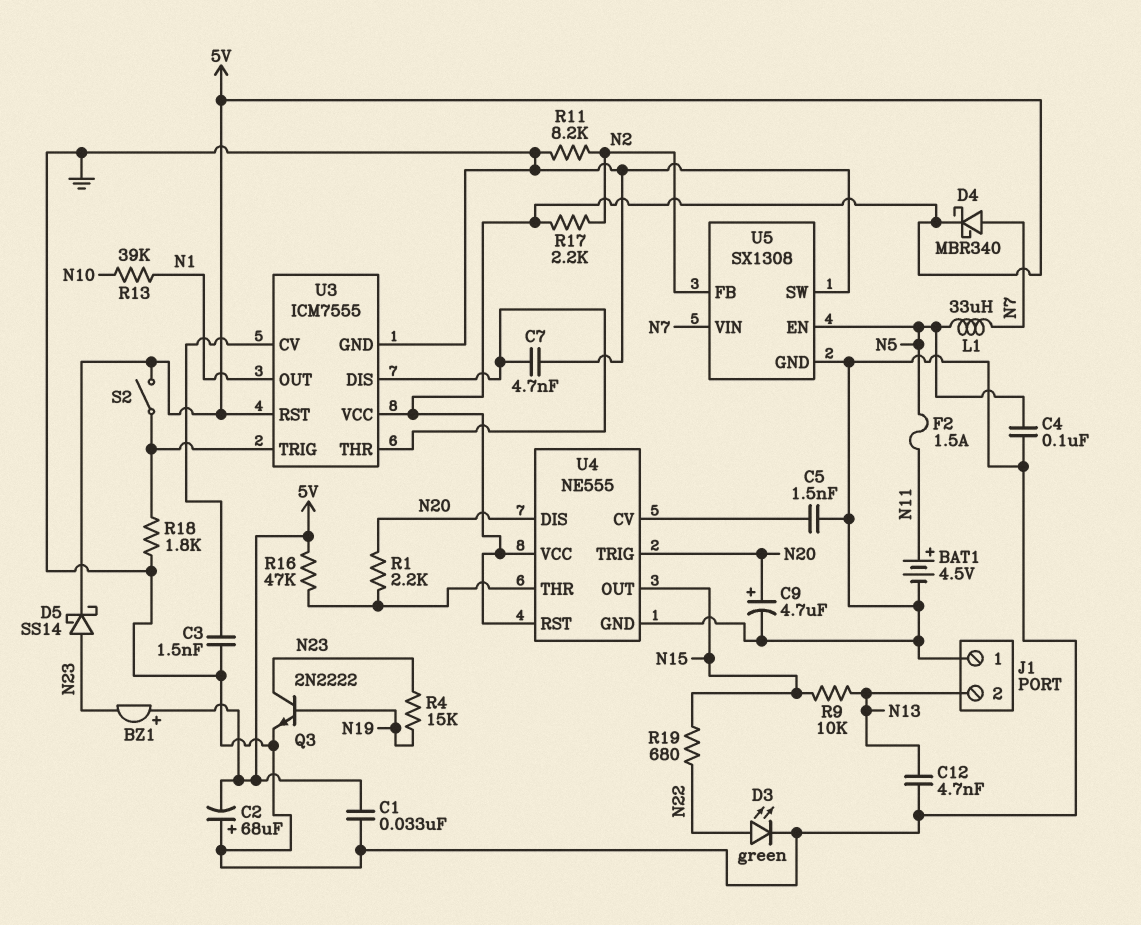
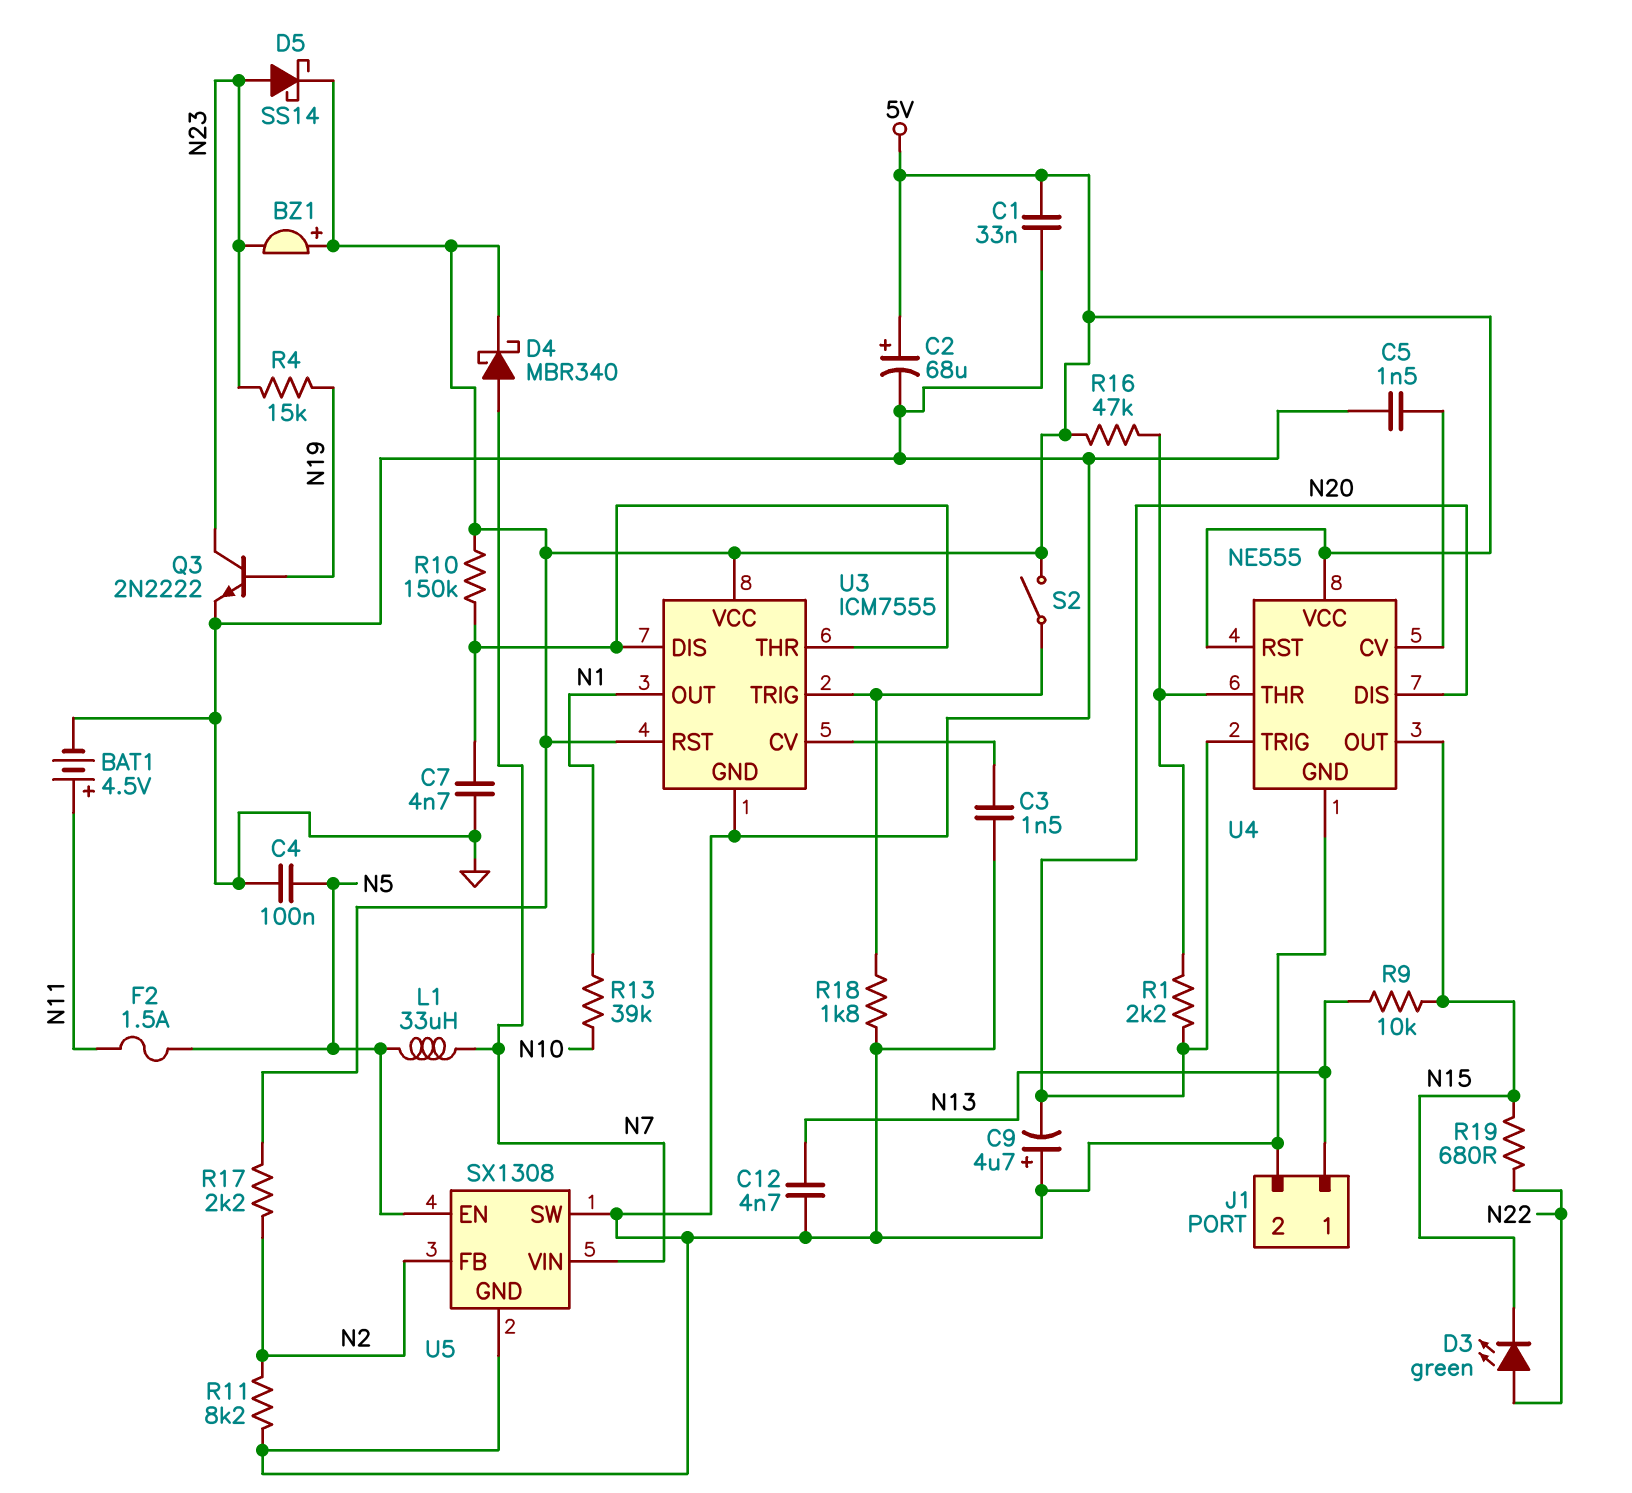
C2: 68uF (plus GND, minus 5V) -> 68uF (plus 5V, minus GND)
C9: 4.7uF (plus N20, minus GND) -> 4.7uF (plus GND, minus N20)
D3: LED green (A N22, K GND) -> LED green (A N22, K N15)
J1 pin 1: GND -> N13
J1 pin 2: N13 -> GND
R10: none -> 150k (5V, U3/DIS)

